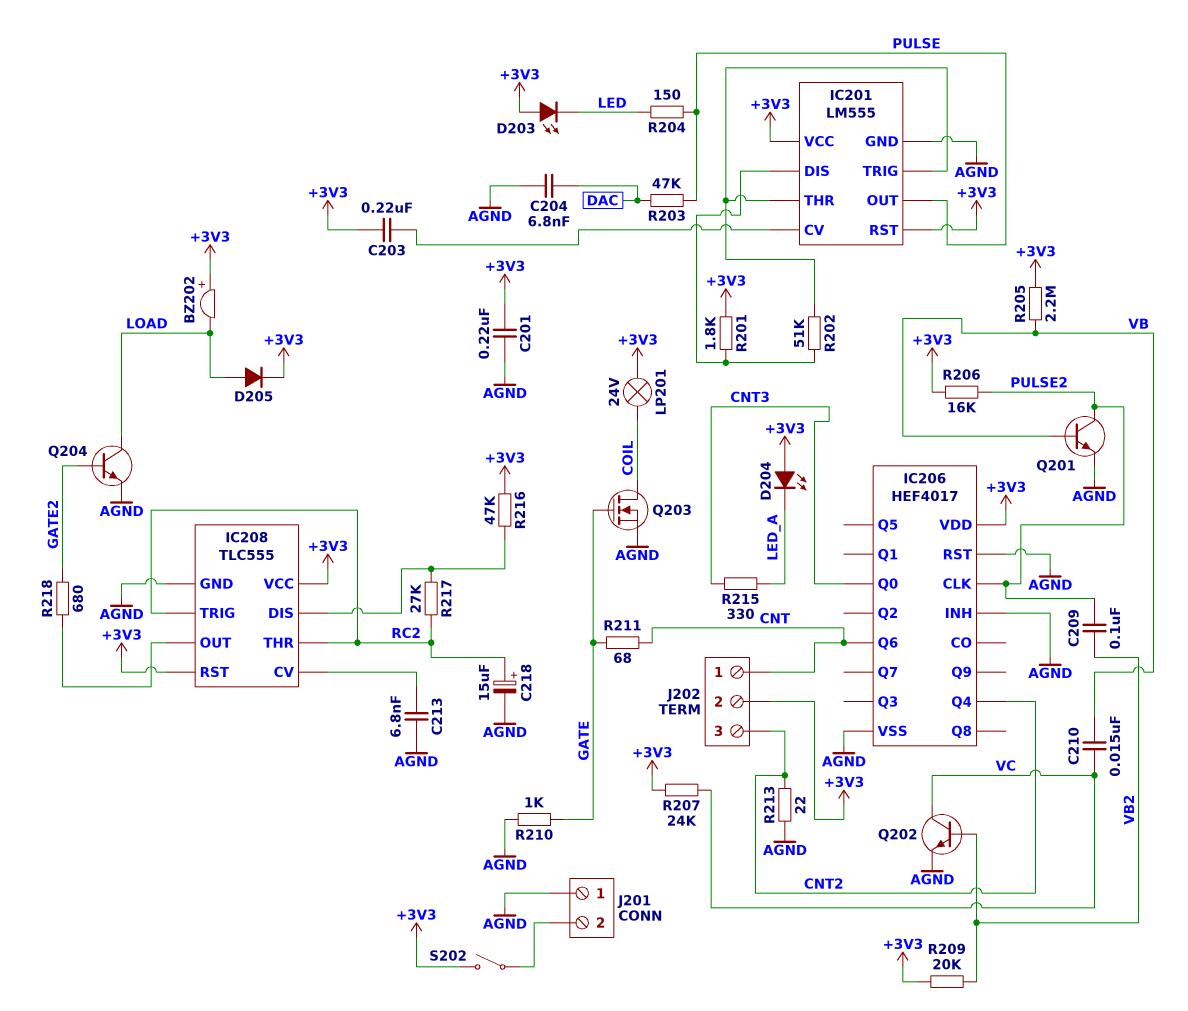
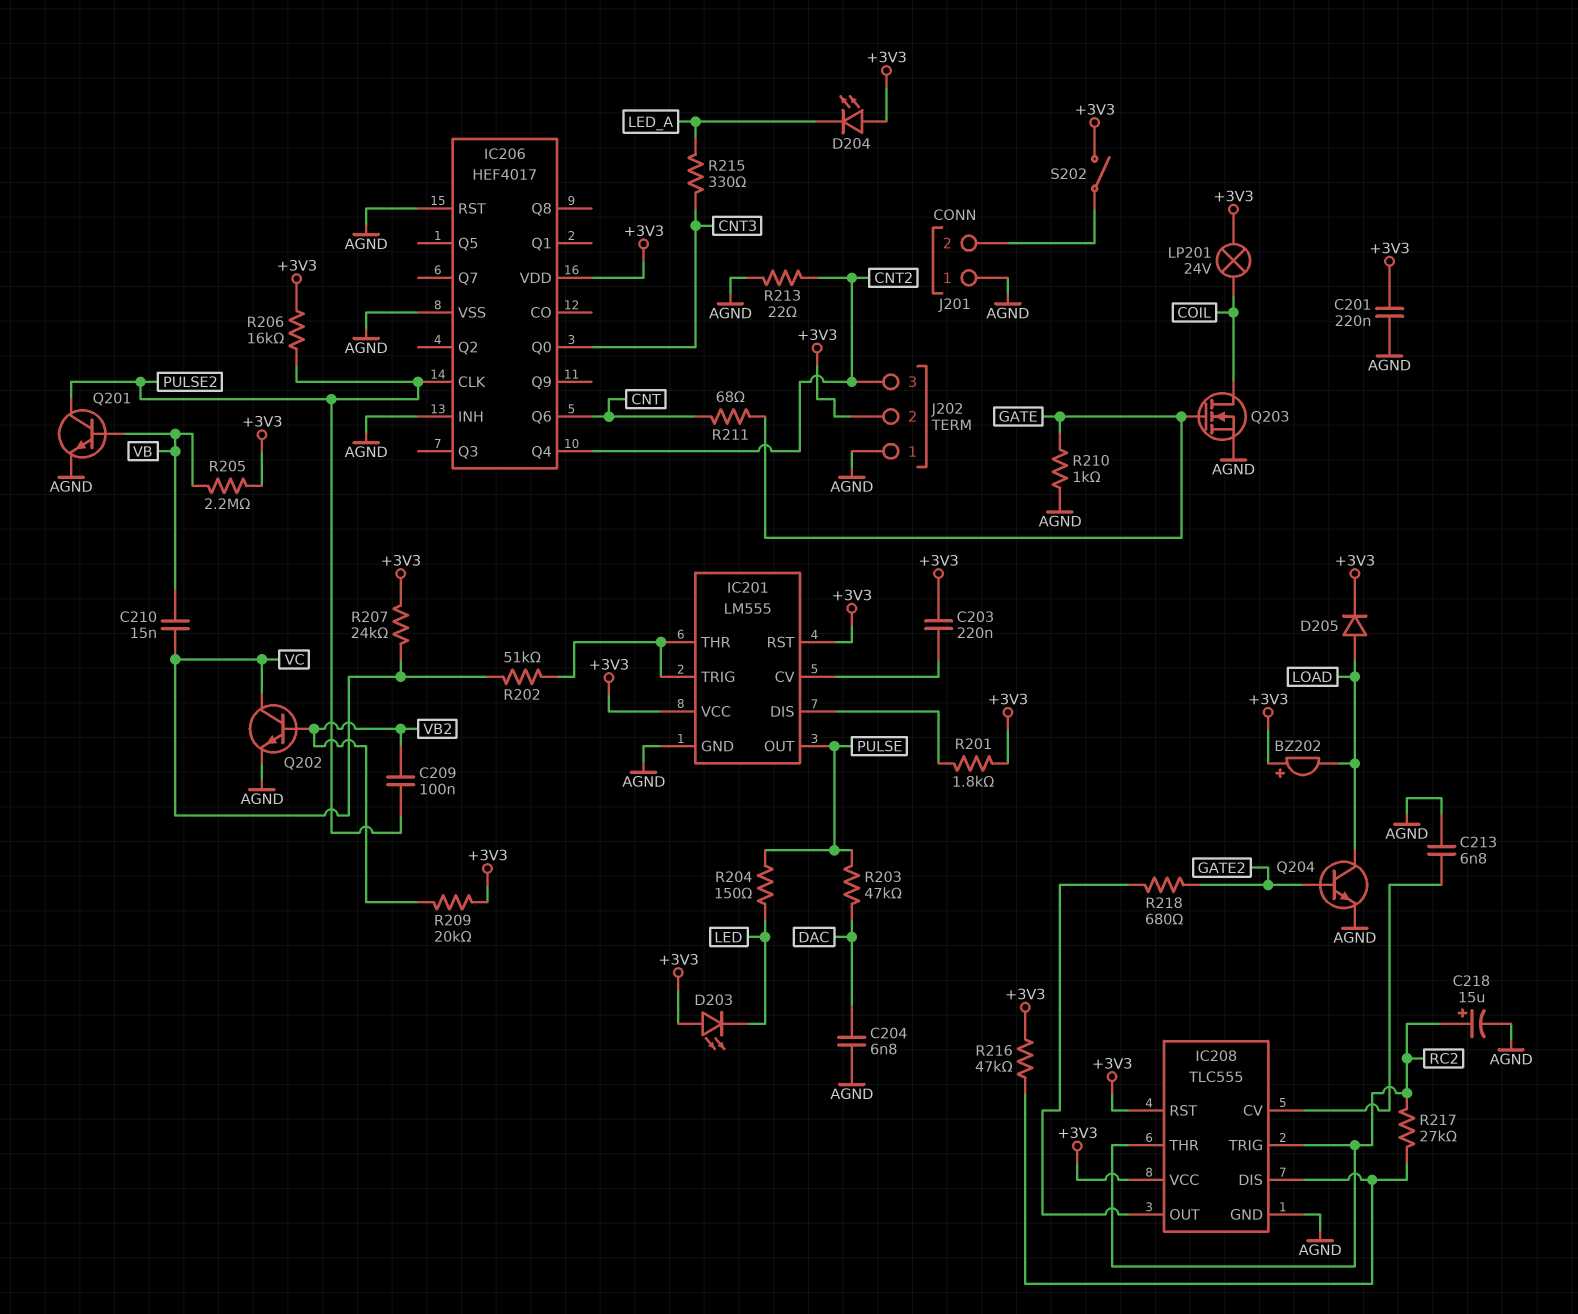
J202 pin 1: CNT -> AGND
R202: 51k (IC201/DIS, IC201/THR) -> 51k (IC201/THR, VC)

